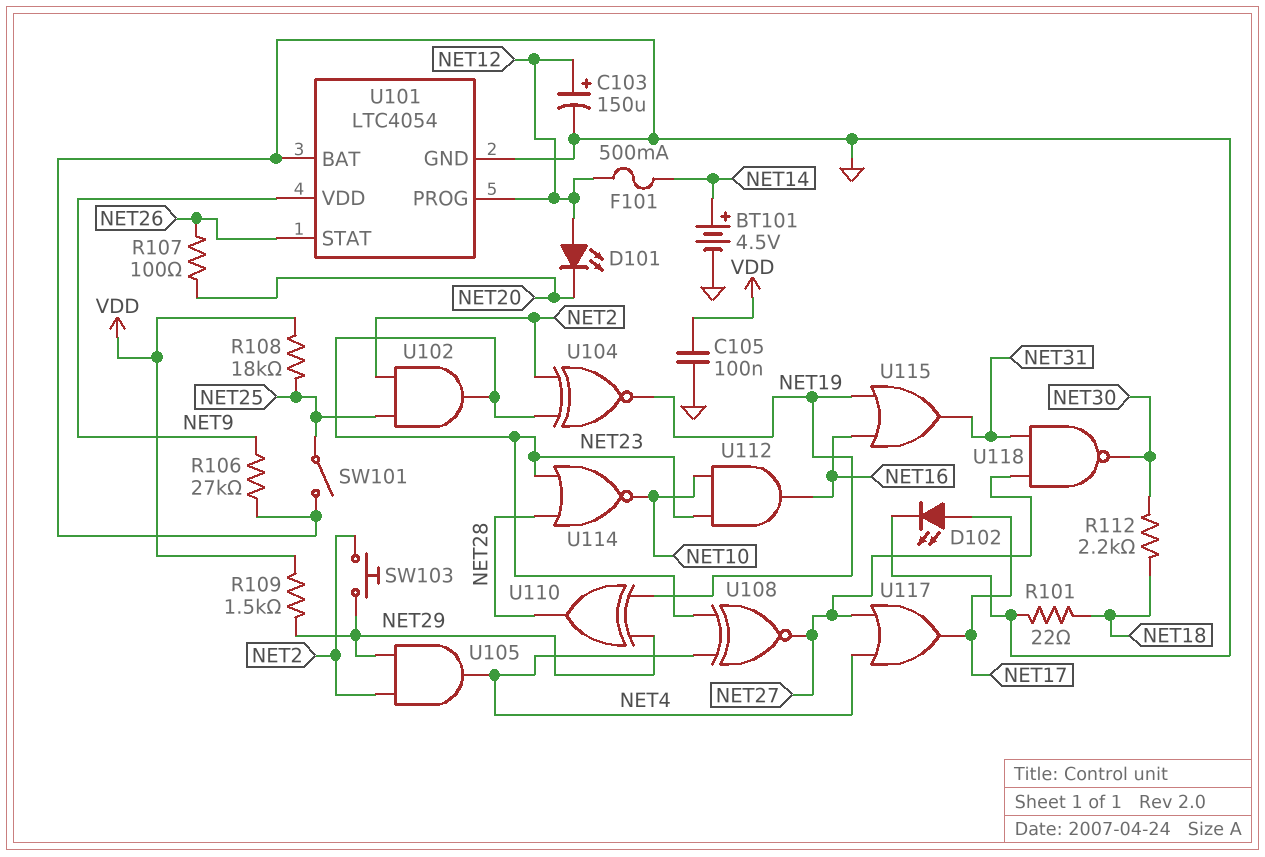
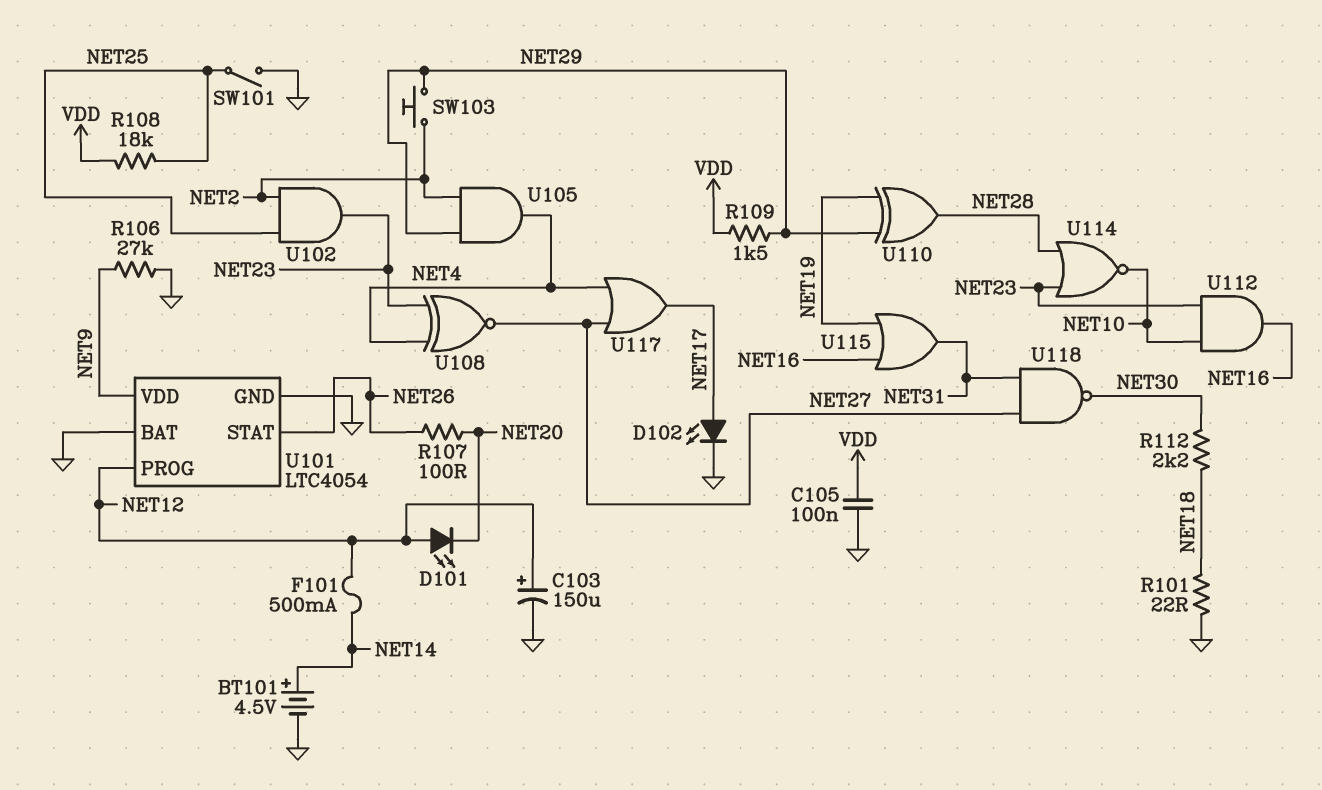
U104: XNOR (in NET2, in NET23, out NET19) -> none

